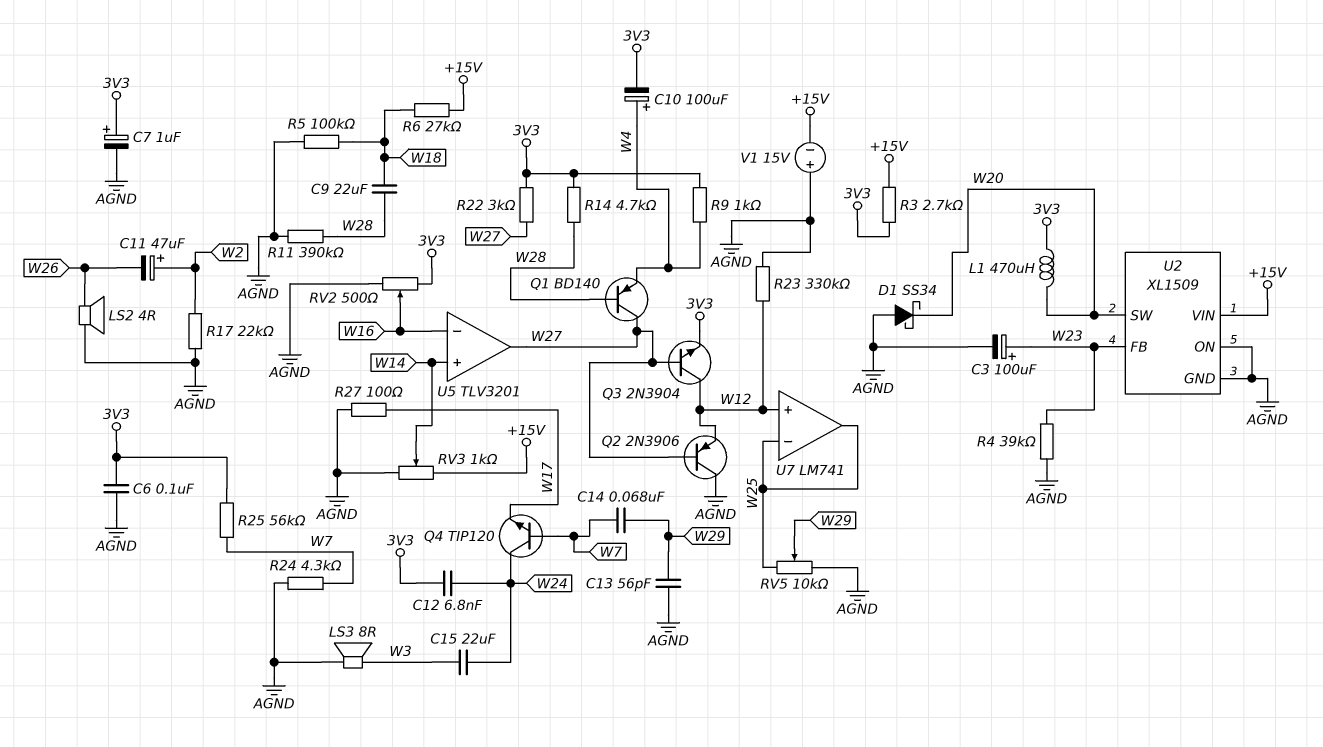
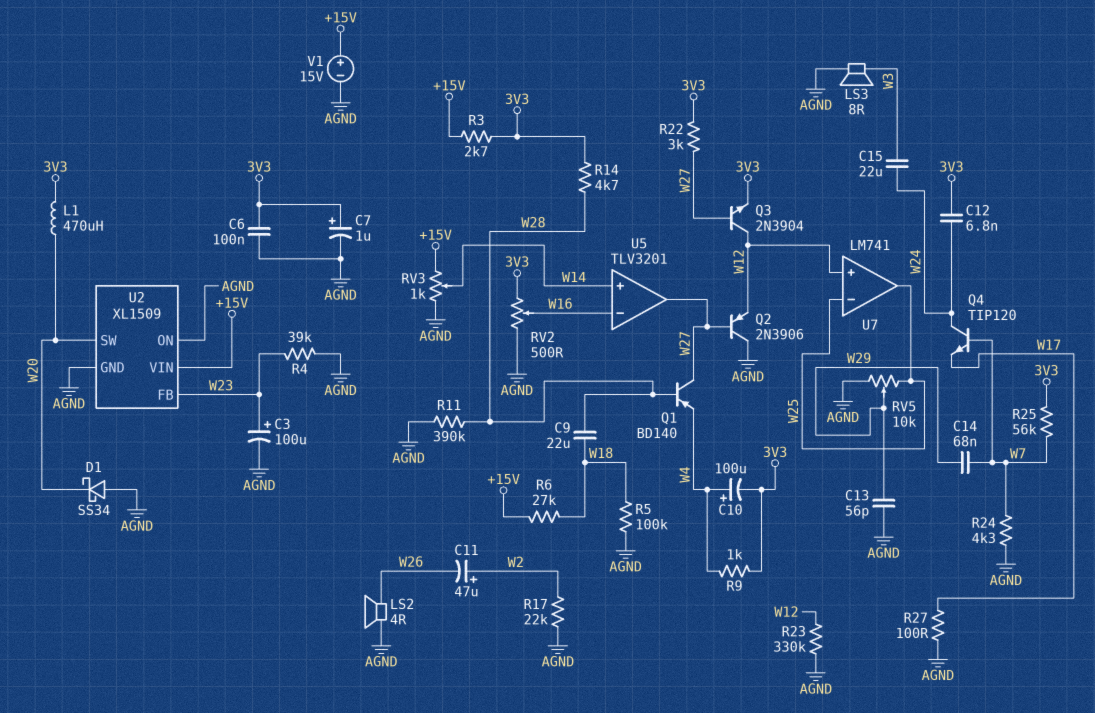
V1: 15V (plus AGND, minus +15V) -> 15V (plus +15V, minus AGND)

